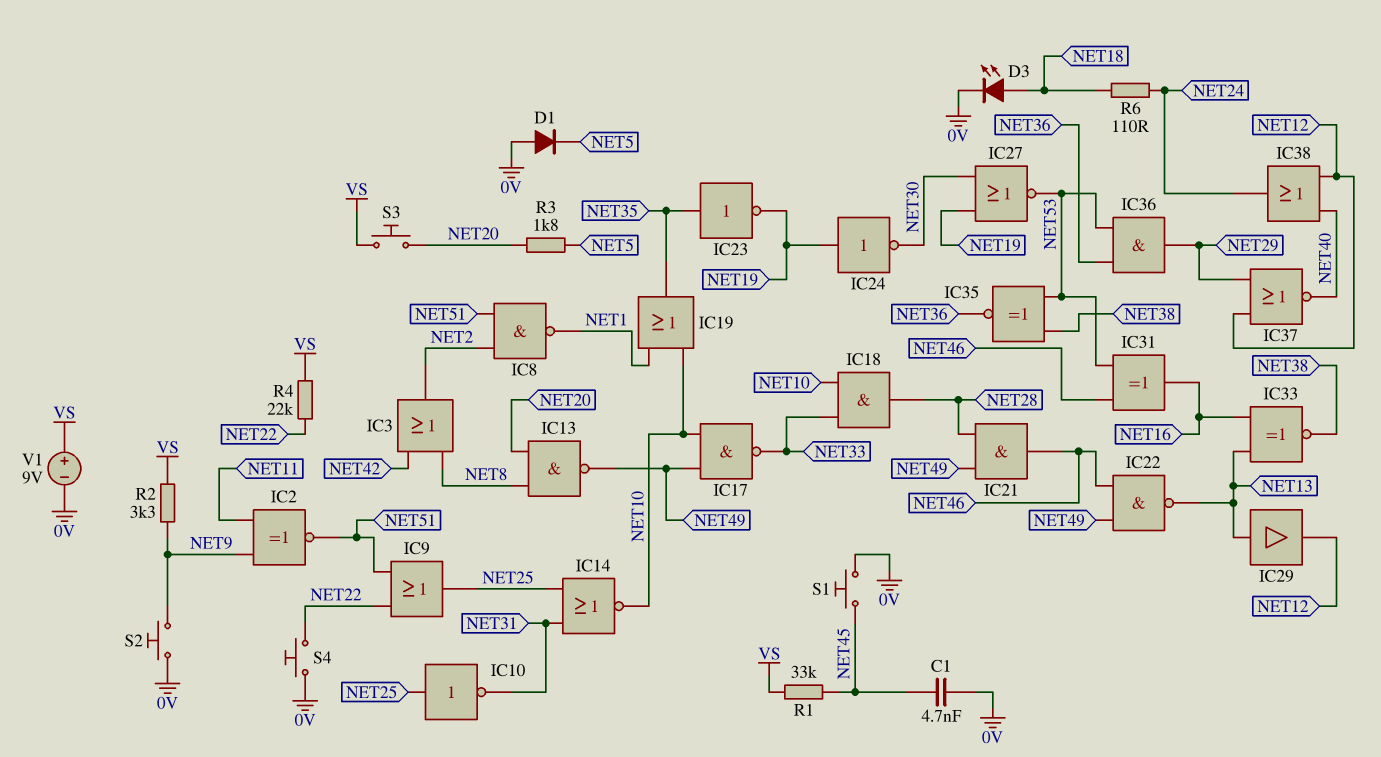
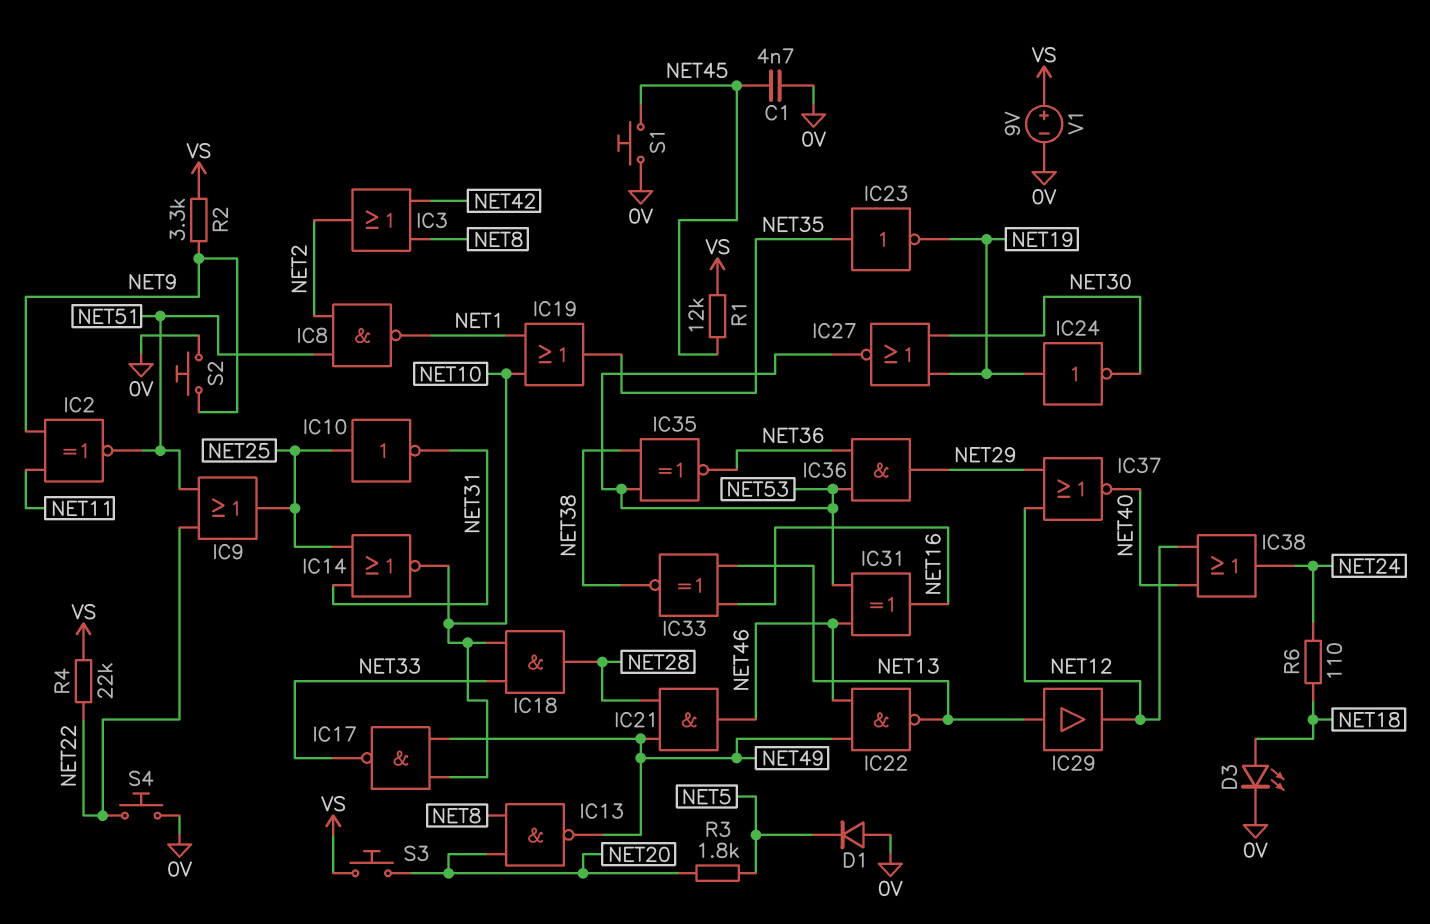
R1: 33k (NET45, VS) -> 12k (NET45, VS)

